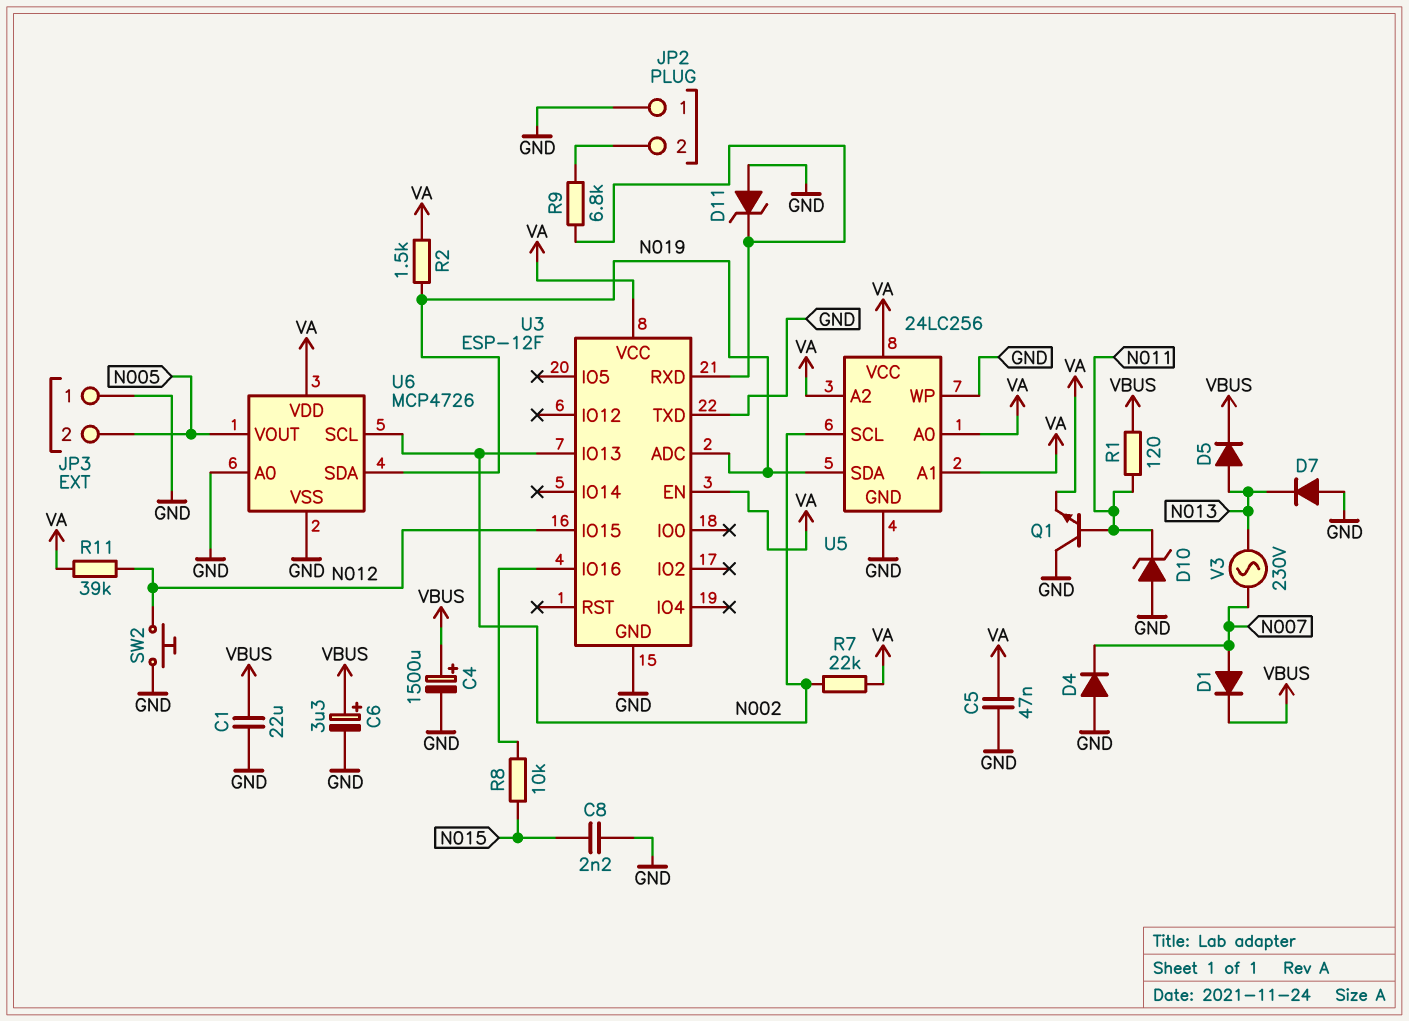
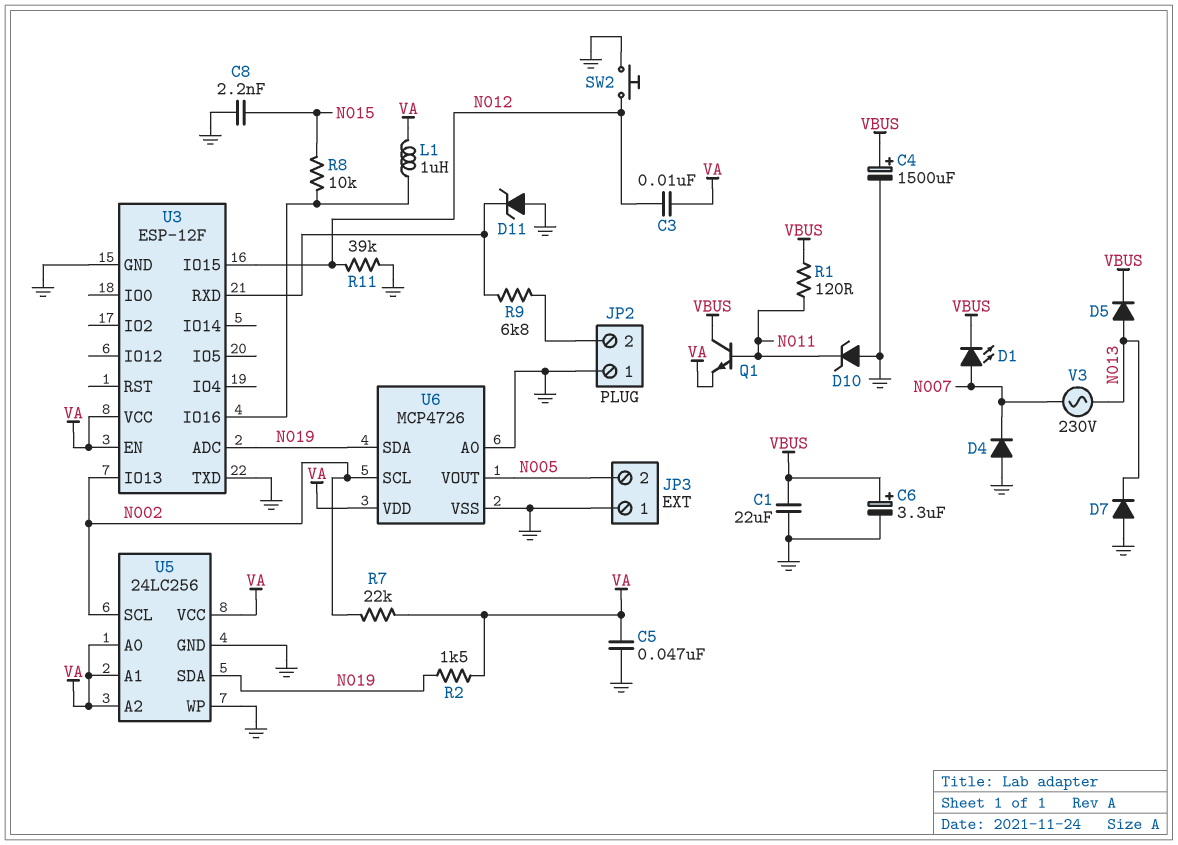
C3: none -> 10nF (N012, VA)
D1: diode (A N007, K VBUS) -> LED (A N007, K VBUS)
L1: none -> 1uH (U3/IO16, VA)
Q1: NPN (B N011, C GND, E VA) -> NPN (B N011, C VBUS, E VA)
R11: 39k (N012, VA) -> 39k (GND, N012)

